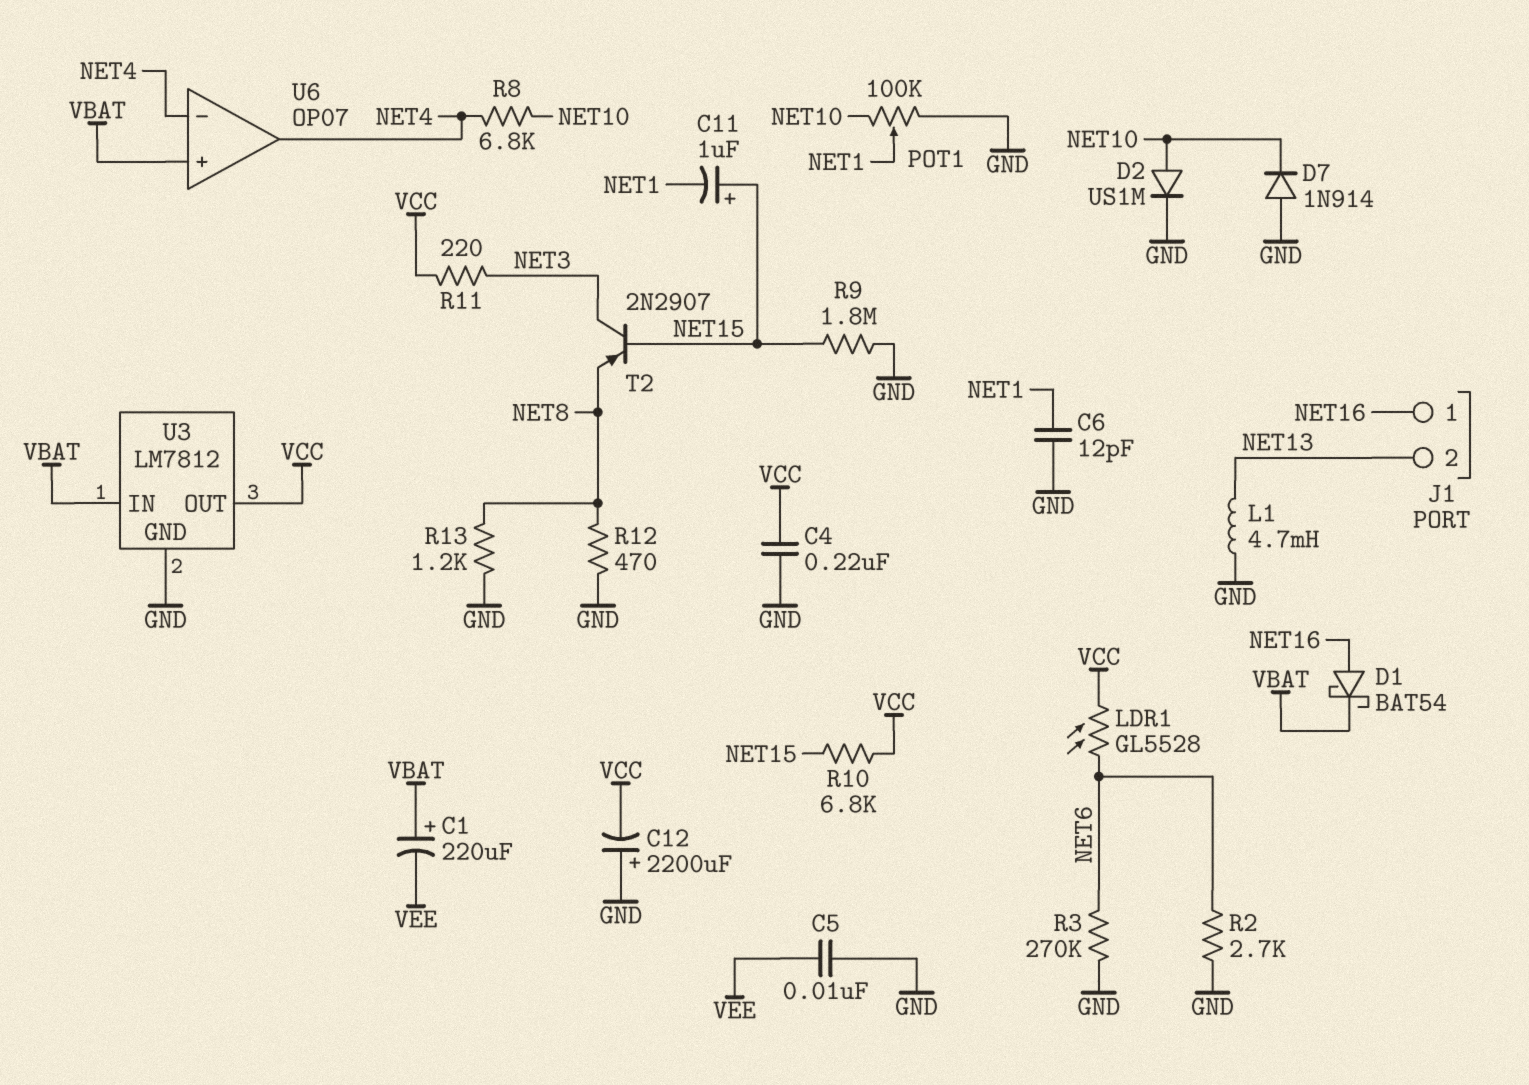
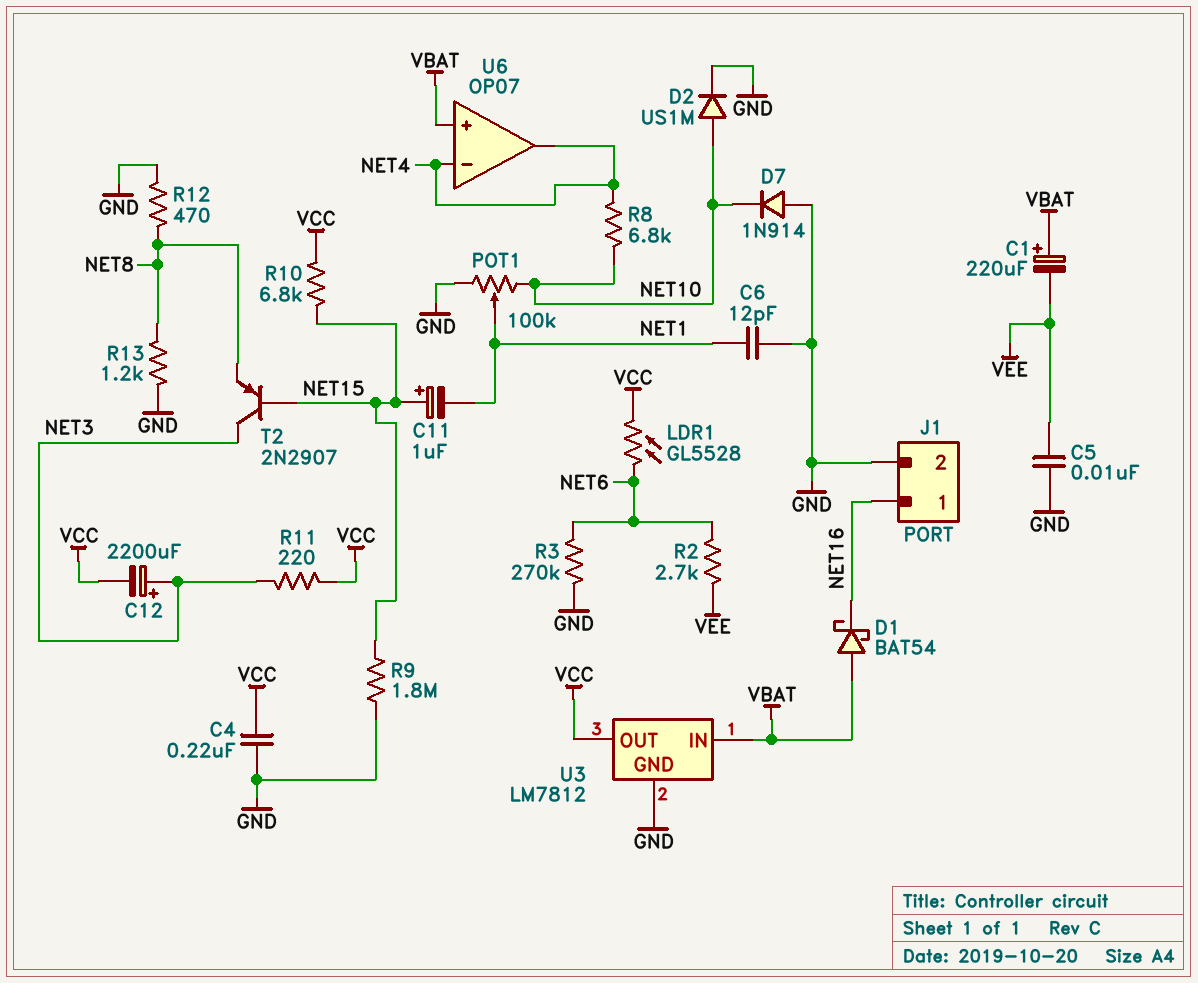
C12: 2200uF (plus GND, minus VCC) -> 2200uF (plus NET3, minus VCC)
D1: schottky BAT54 (A NET16, K VBAT) -> schottky BAT54 (A VBAT, K NET16)
J1 pin 2: NET13 -> GND
L1: 4.7mH (GND, NET13) -> none
R2: 2.7k (GND, NET6) -> 2.7k (NET6, VEE)

